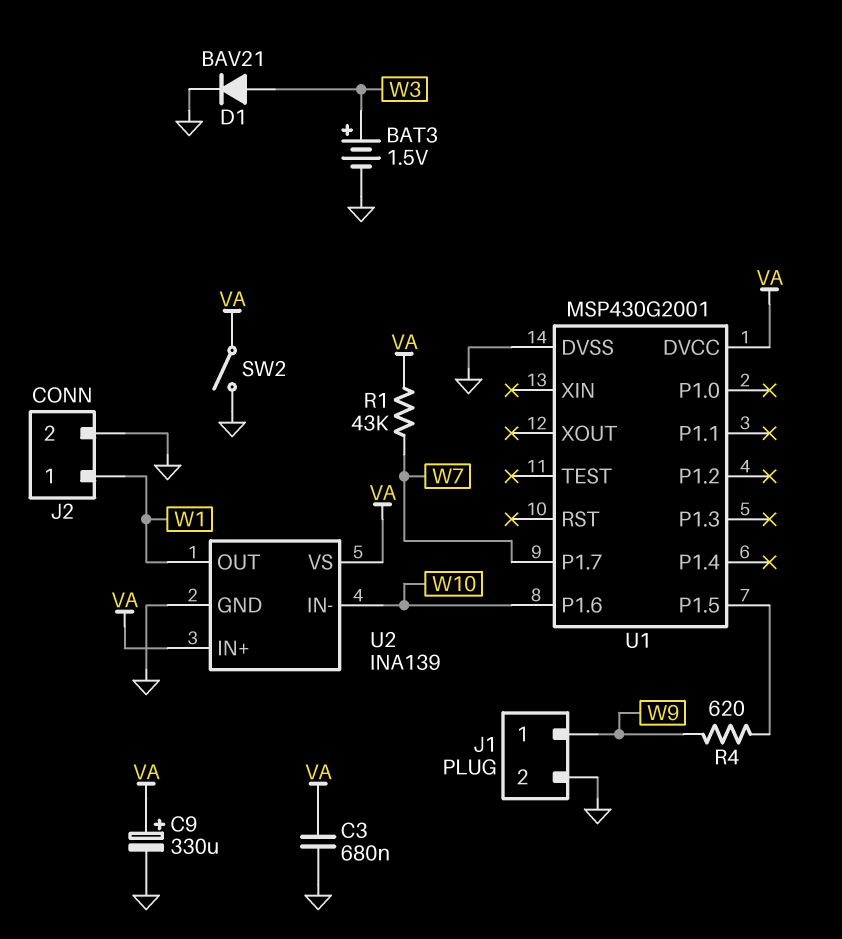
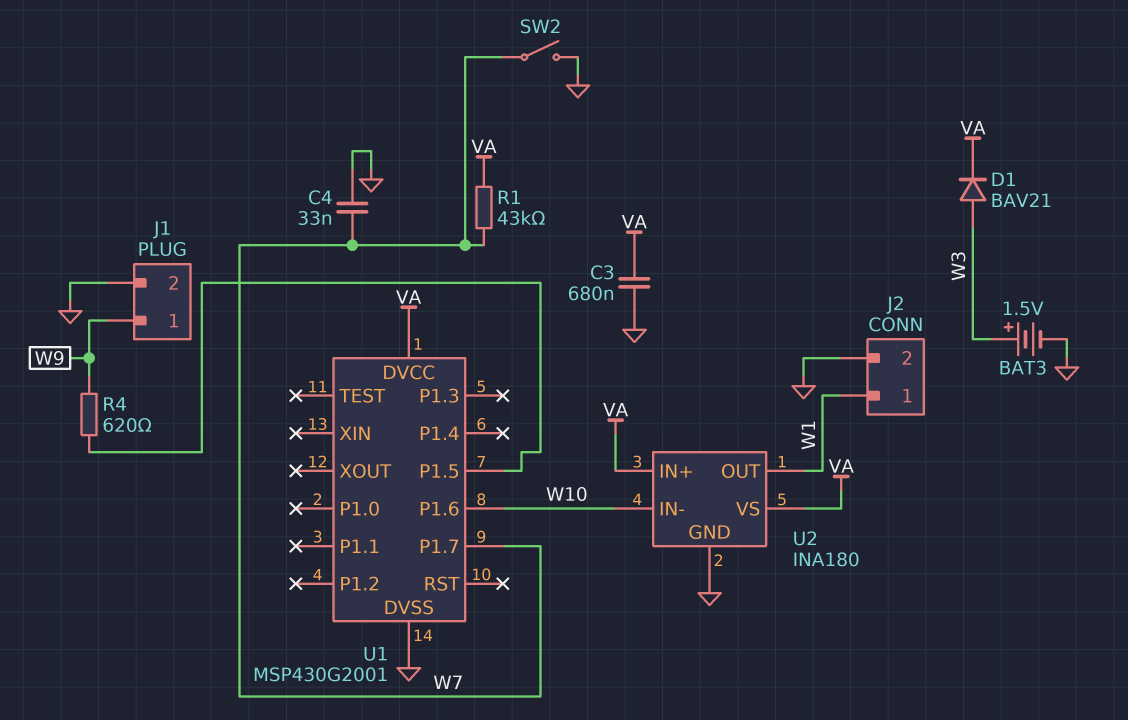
C4: none -> 33nF (GND, W7)
C9: 330uF (plus VA, minus GND) -> none
D1: diode BAV21 (A W3, K GND) -> diode BAV21 (A W3, K VA)
SW2: switch (GND, VA) -> switch (GND, W7)
U2: INA139 -> INA180

